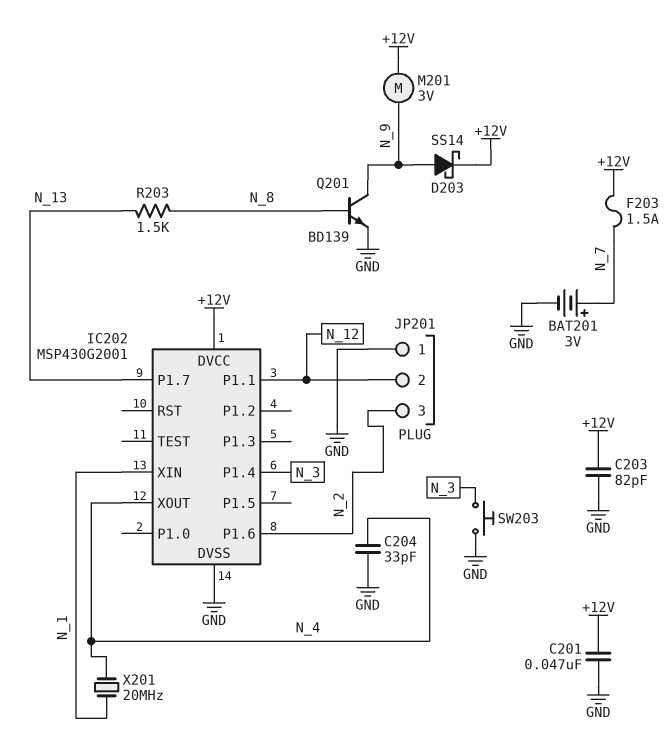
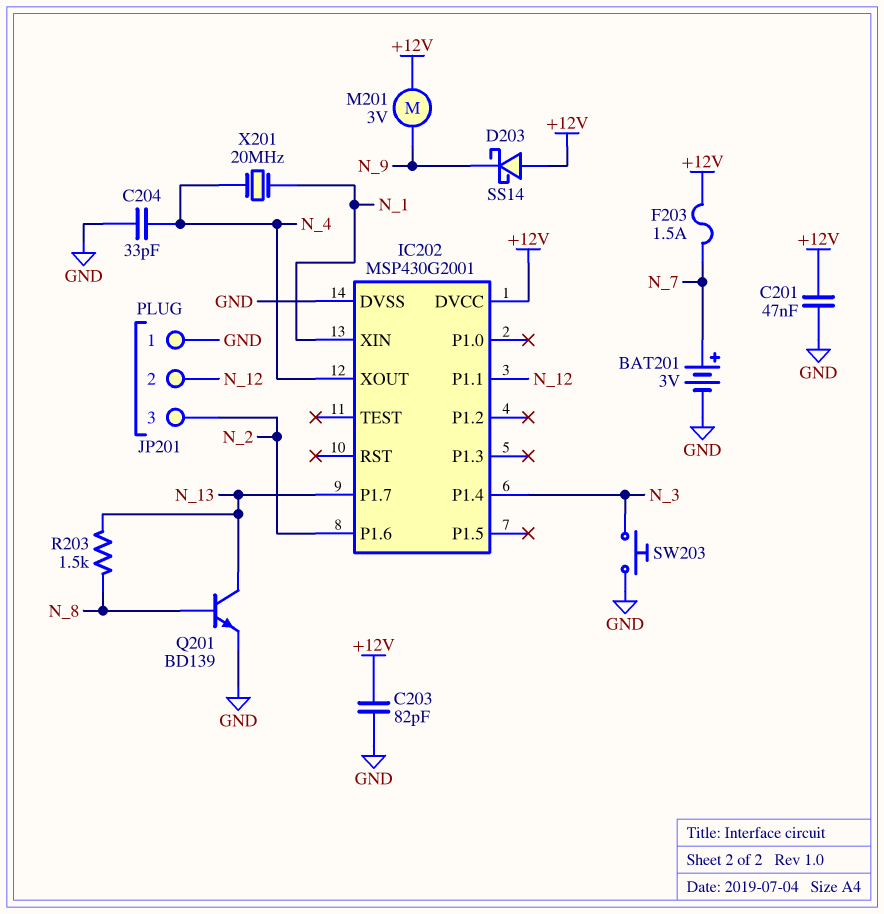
D203: schottky SS14 (A N_9, K +12V) -> schottky SS14 (A +12V, K N_9)
Q201: NPN BD139 (B N_8, C N_9, E GND) -> NPN BD139 (B N_8, C N_13, E GND)

